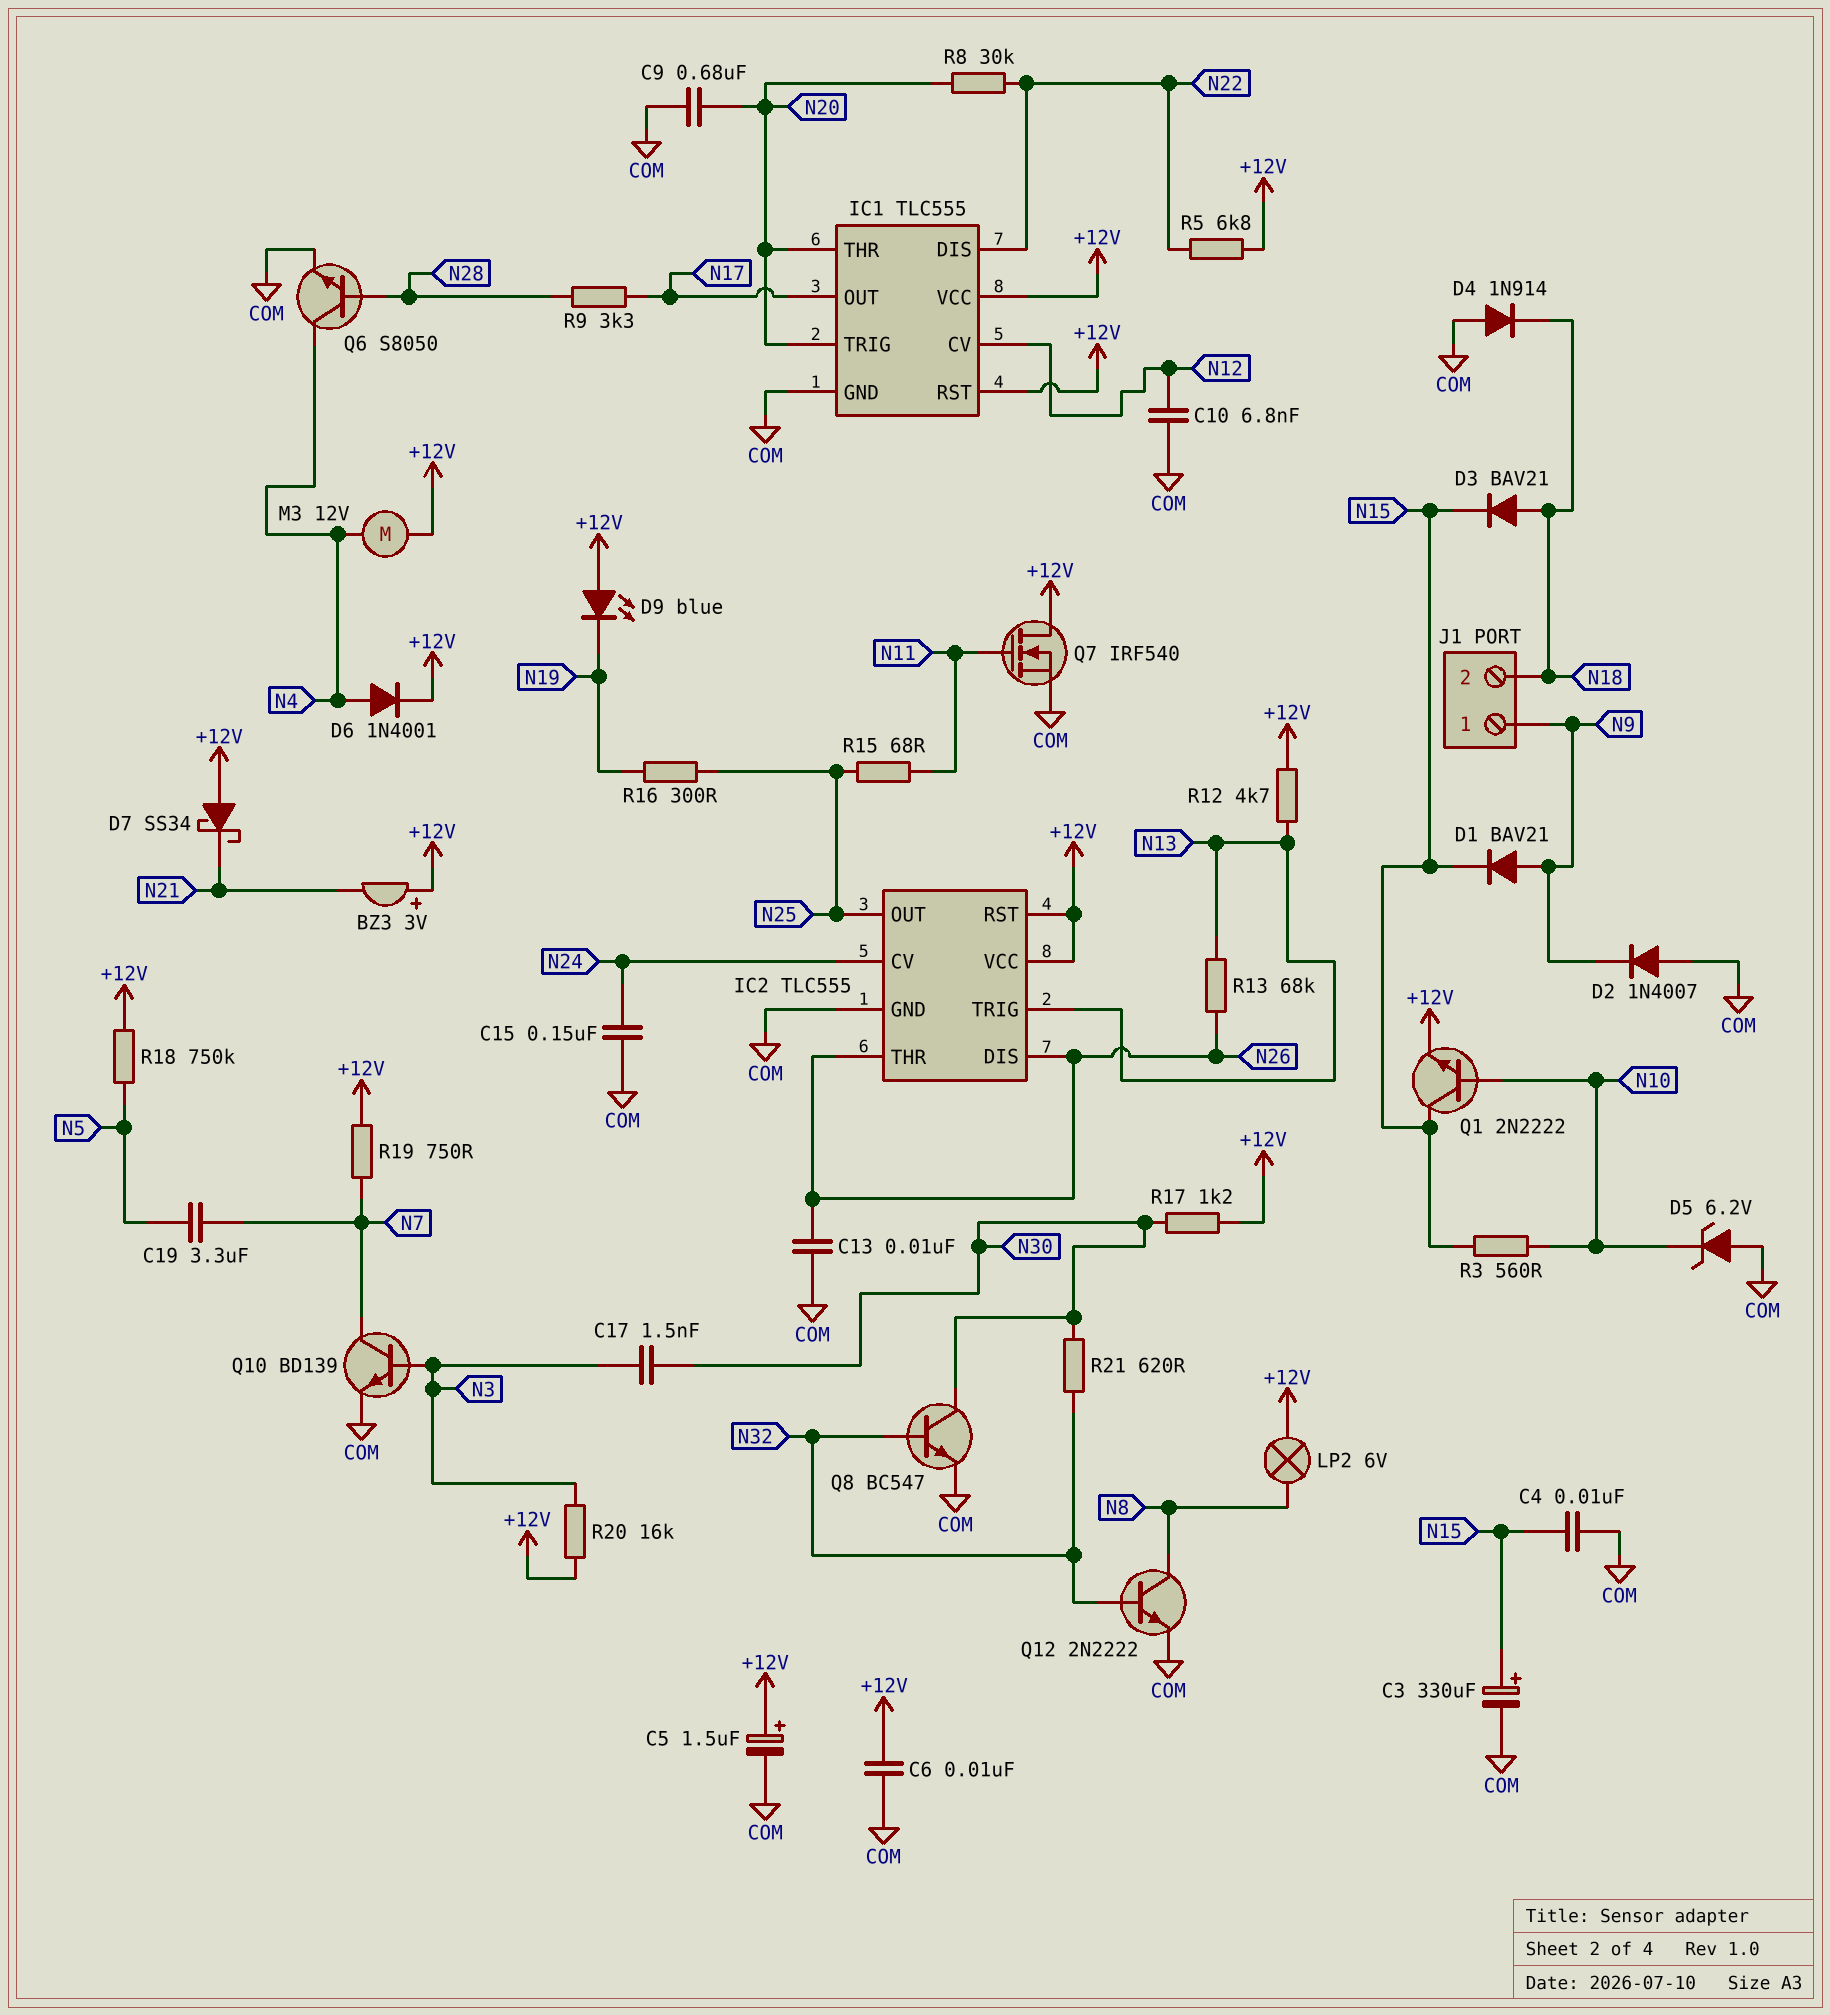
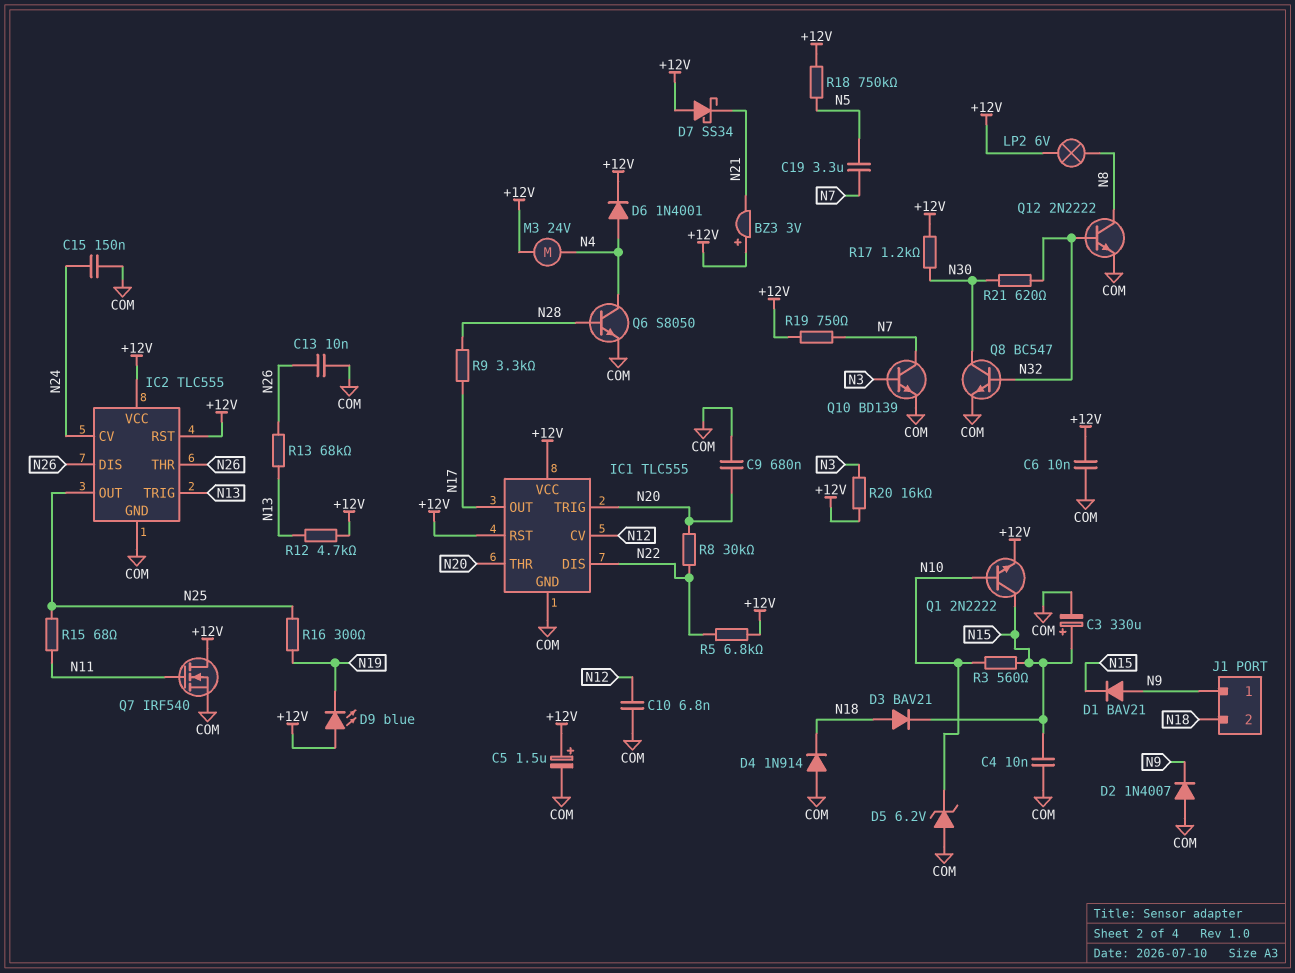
C17: 1.5nF (N3, N30) -> none
M3: motor 12V (+12V, N4) -> motor 24V (+12V, N4)

